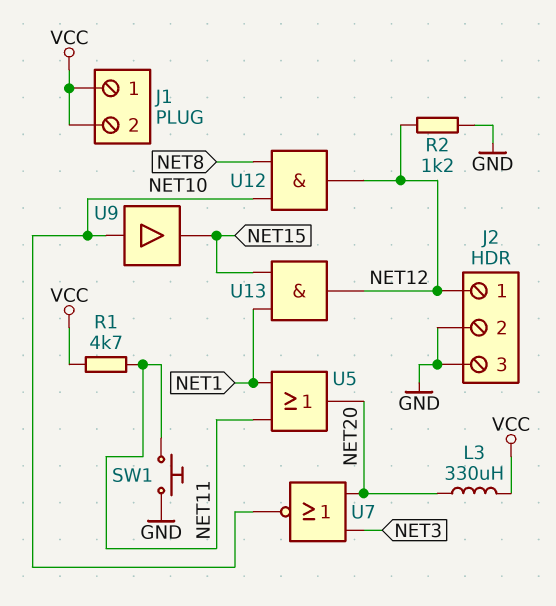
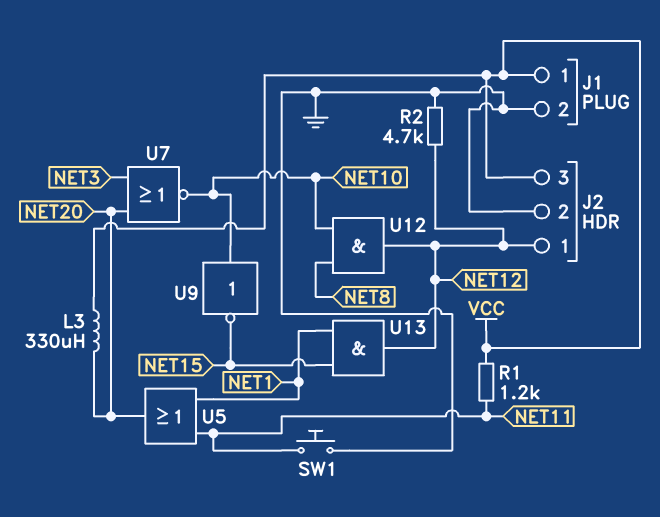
J1 pin 2: VCC -> GND
J2 pin 3: GND -> VCC
R1: 4.7k (NET11, VCC) -> 1.2k (NET11, VCC)
R2: 1.2k (GND, NET12) -> 4.7k (GND, NET12)
U9: buffer (in NET10, out NET15) -> NOT (in NET10, out NET15)

